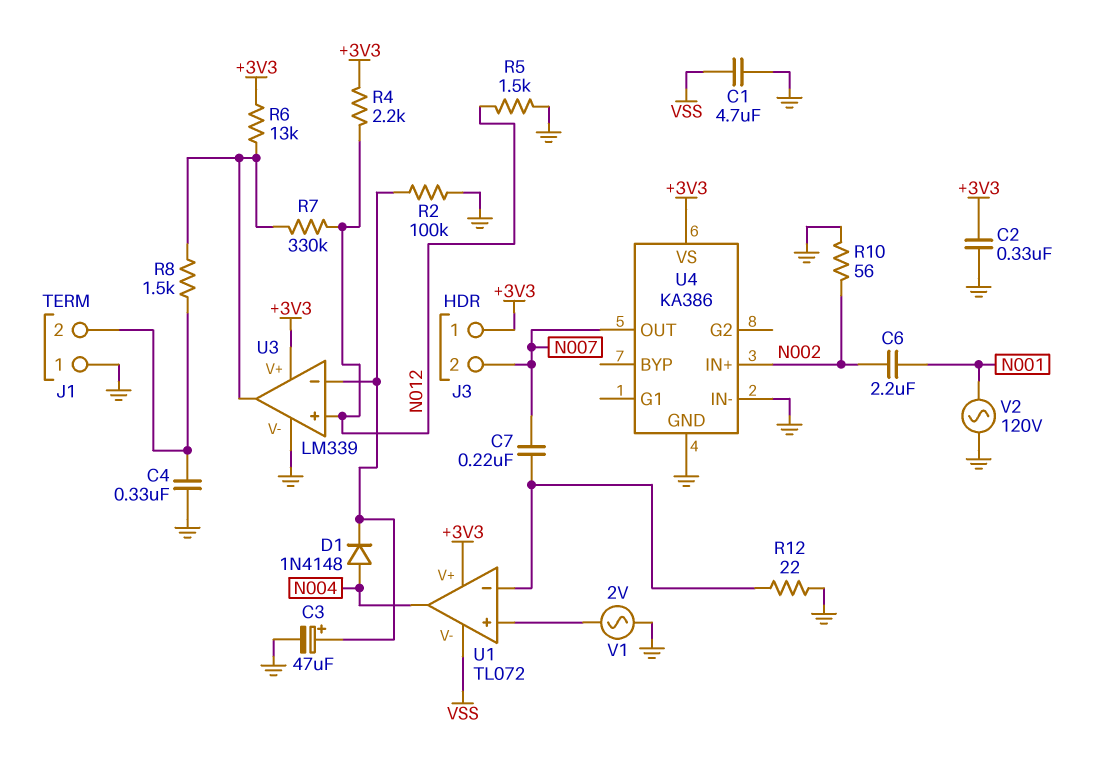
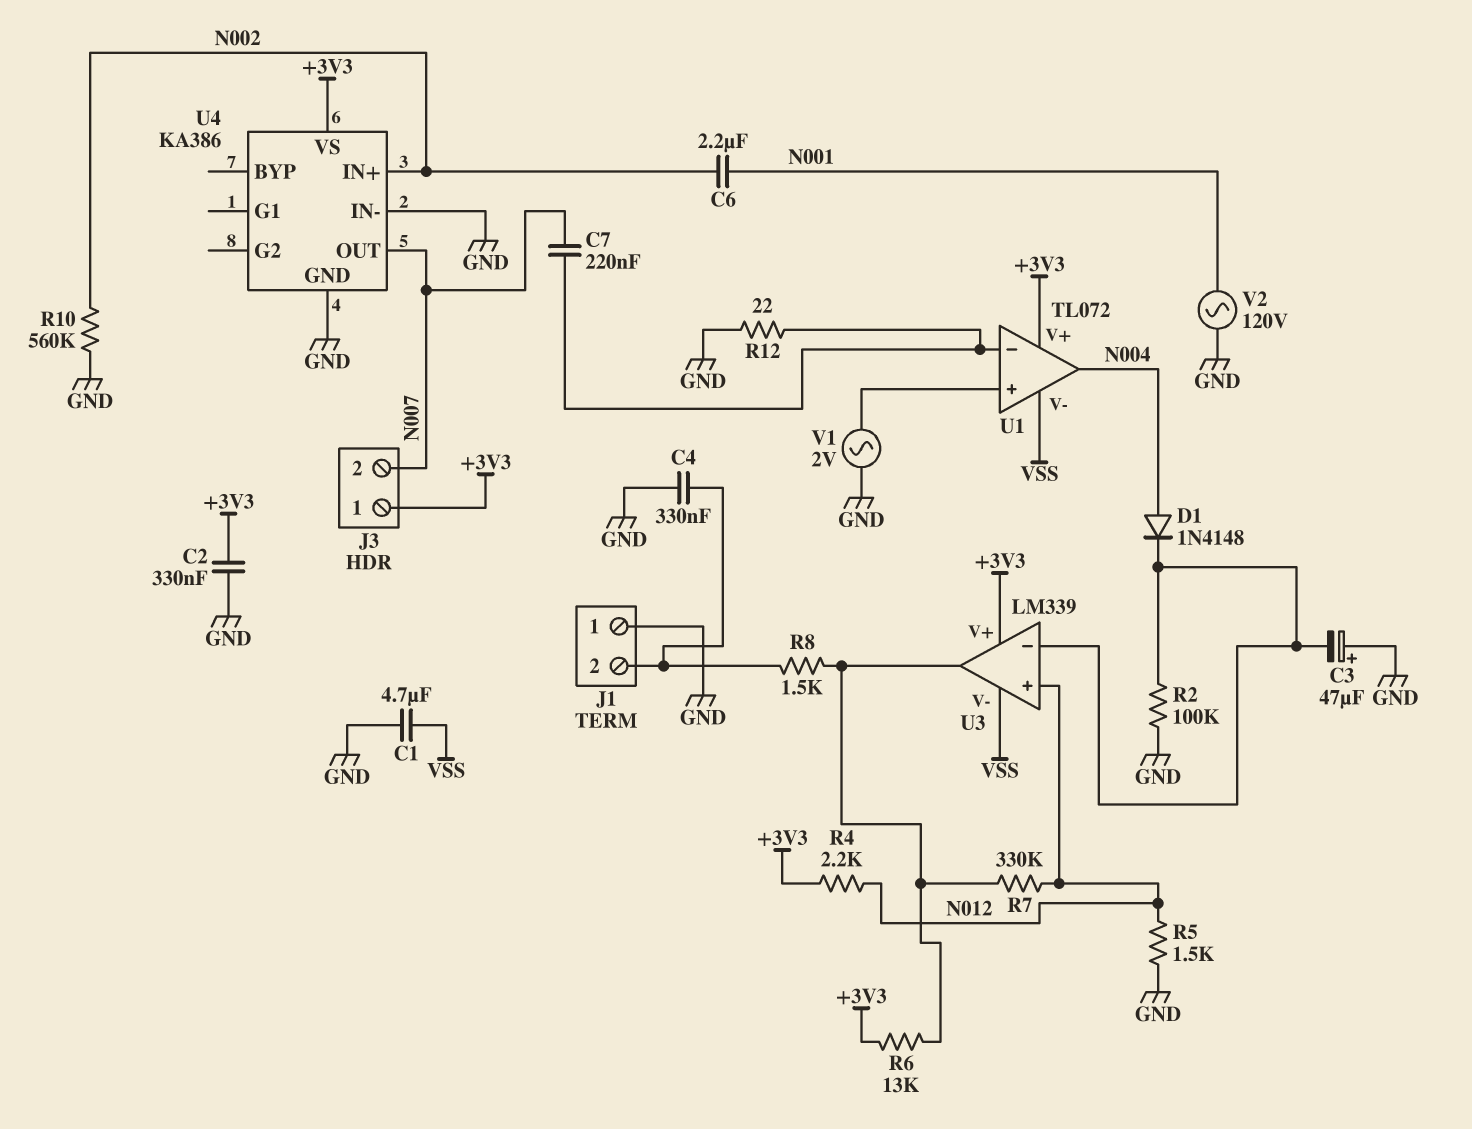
C3: 47uF (plus U3/in-, minus GND) -> 47uF (plus GND, minus U3/in-)
R10: 56 (GND, N002) -> 560k (GND, N002)
U3 pin V-: GND -> VSS

